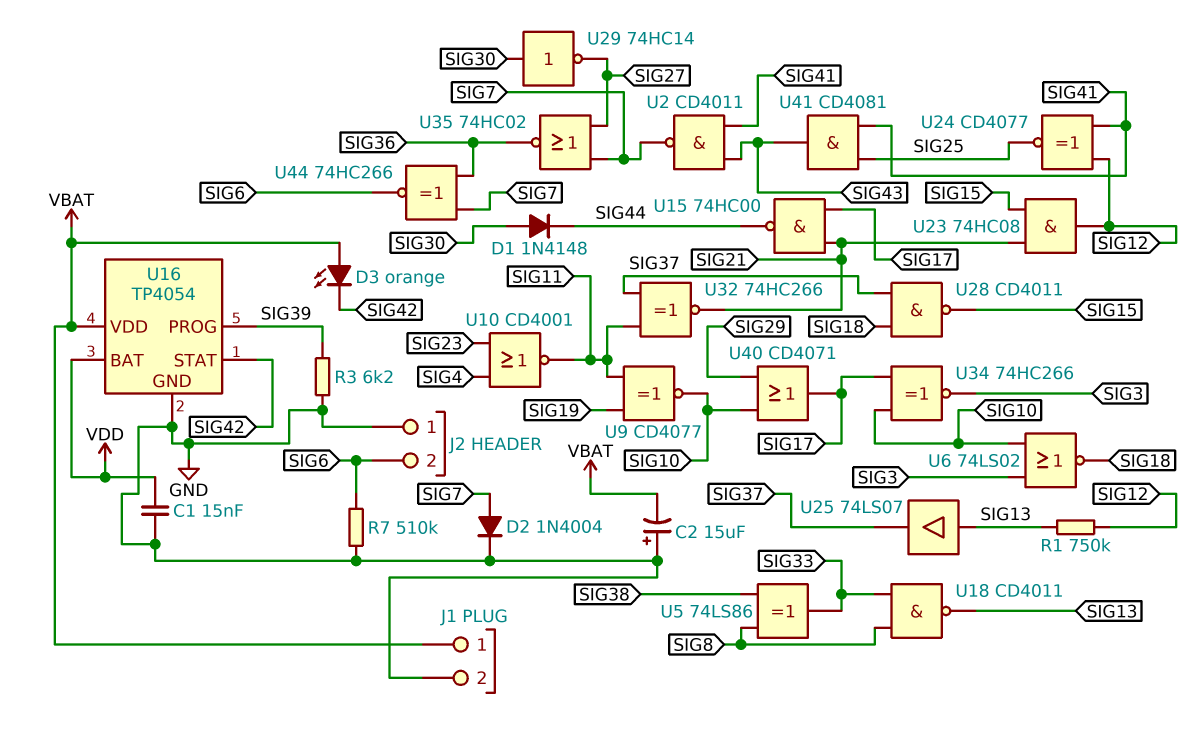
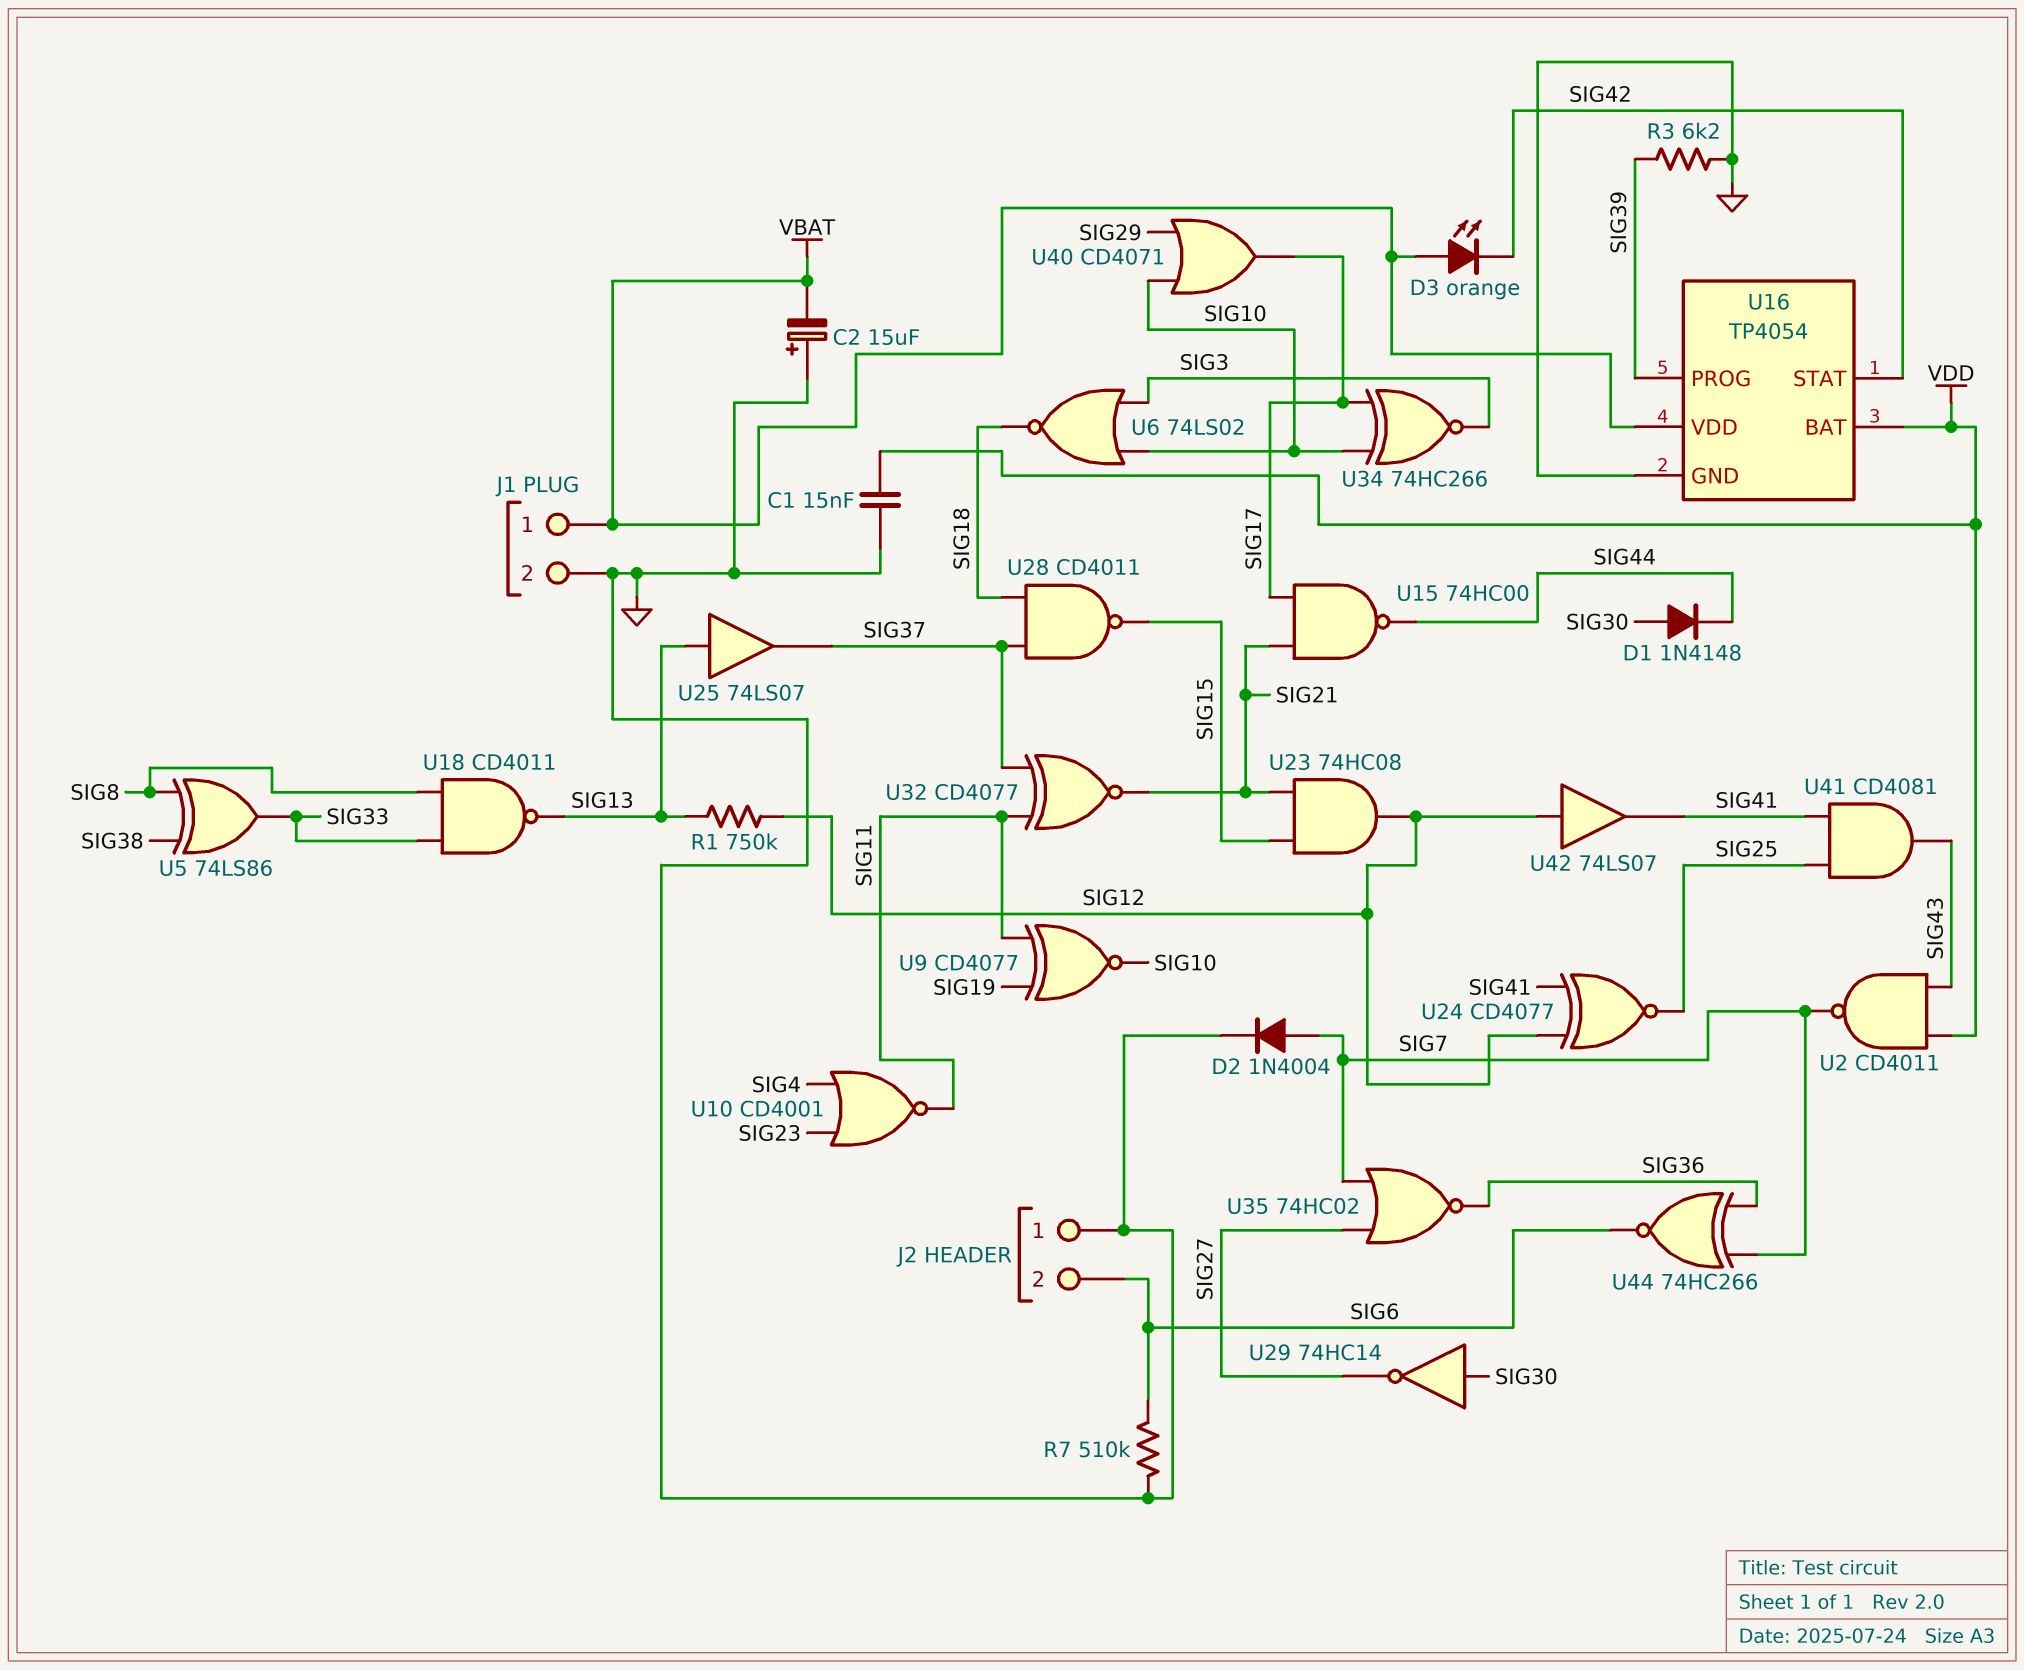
U2: NAND CD4011 (in SIG41, in SIG43, out SIG7) -> NAND CD4011 (in SIG43, in VDD, out SIG7)
U32: XNOR 74HC266 (in SIG11, in SIG37, out SIG21) -> XNOR CD4077 (in SIG11, in SIG37, out SIG21)
U42: none -> buffer 74LS07 (in SIG12, out SIG41)

